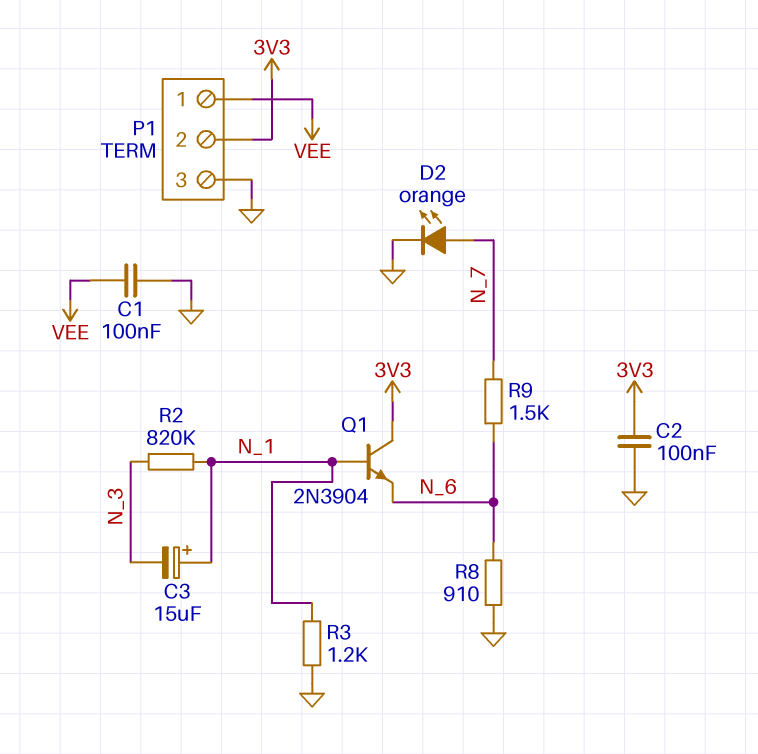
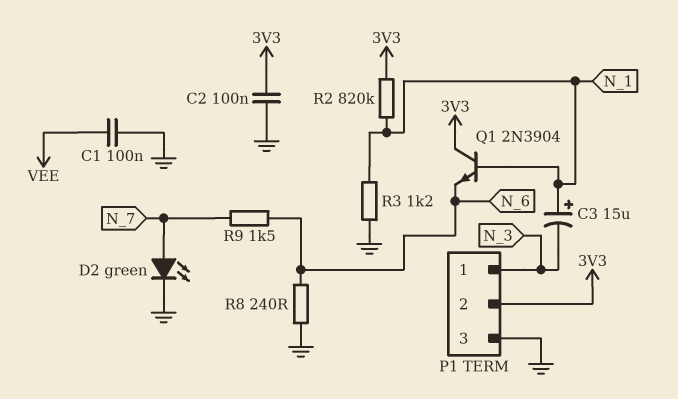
D2: LED orange (A N_7, K GND) -> LED green (A N_7, K GND)
P1 pin 1: VEE -> N_3
R2: 820k (N_1, N_3) -> 820k (3V3, N_1)
R8: 910 (GND, N_6) -> 240 (GND, N_6)

